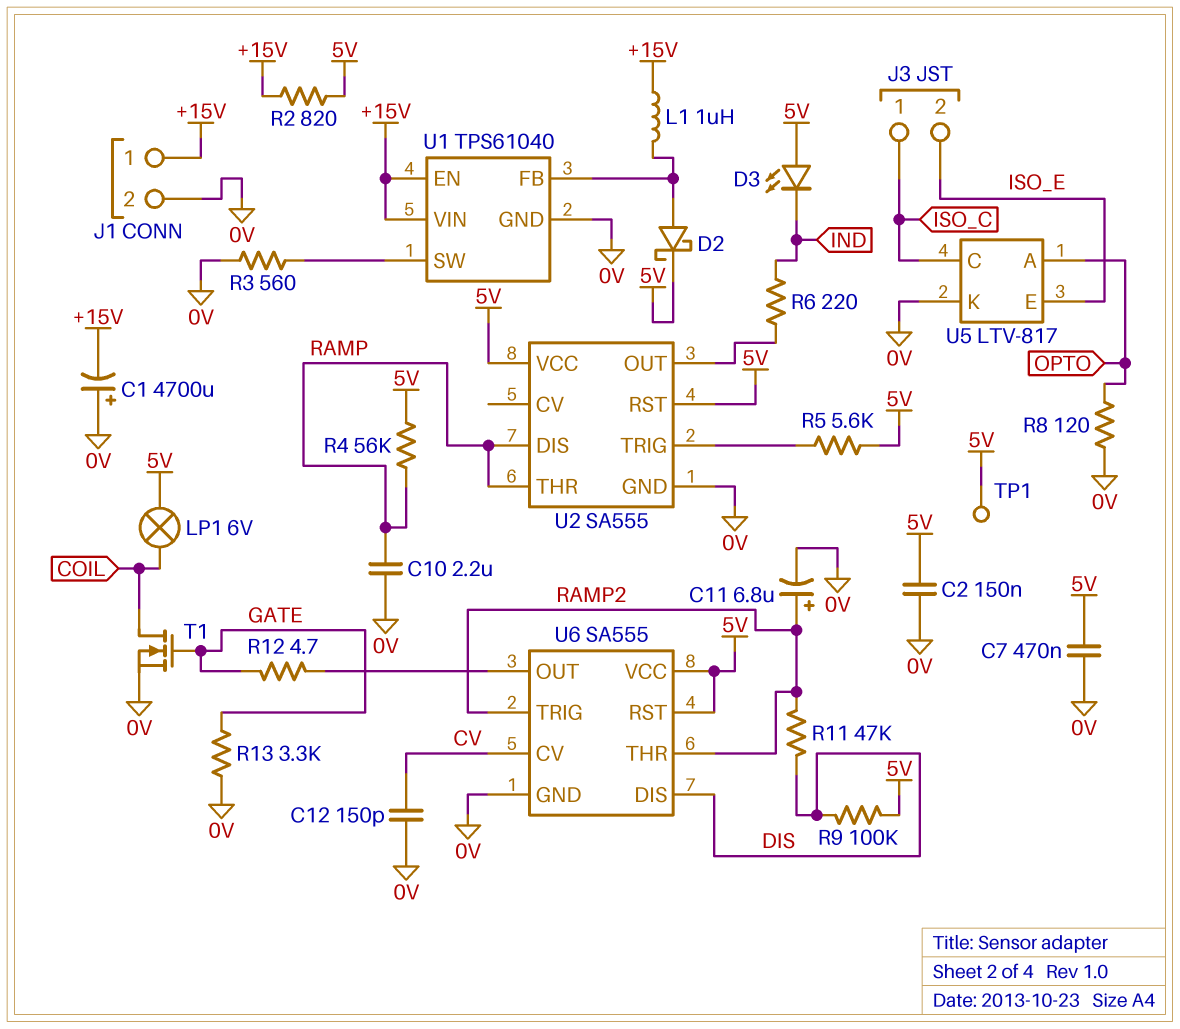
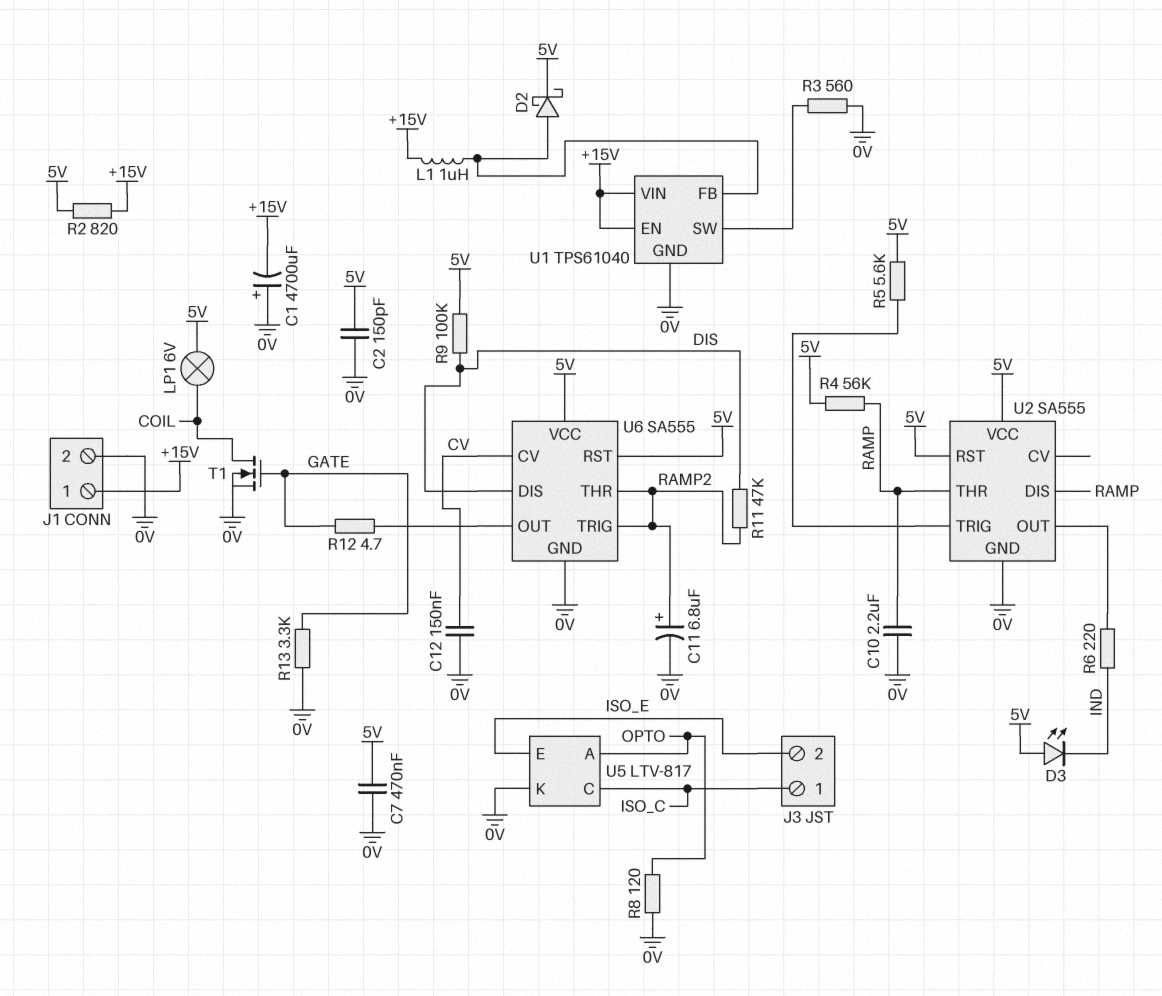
C2: 150nF (0V, 5V) -> 150pF (0V, 5V)
C12: 150pF (0V, CV) -> 150nF (0V, CV)
TP1: test point (5V) -> none

